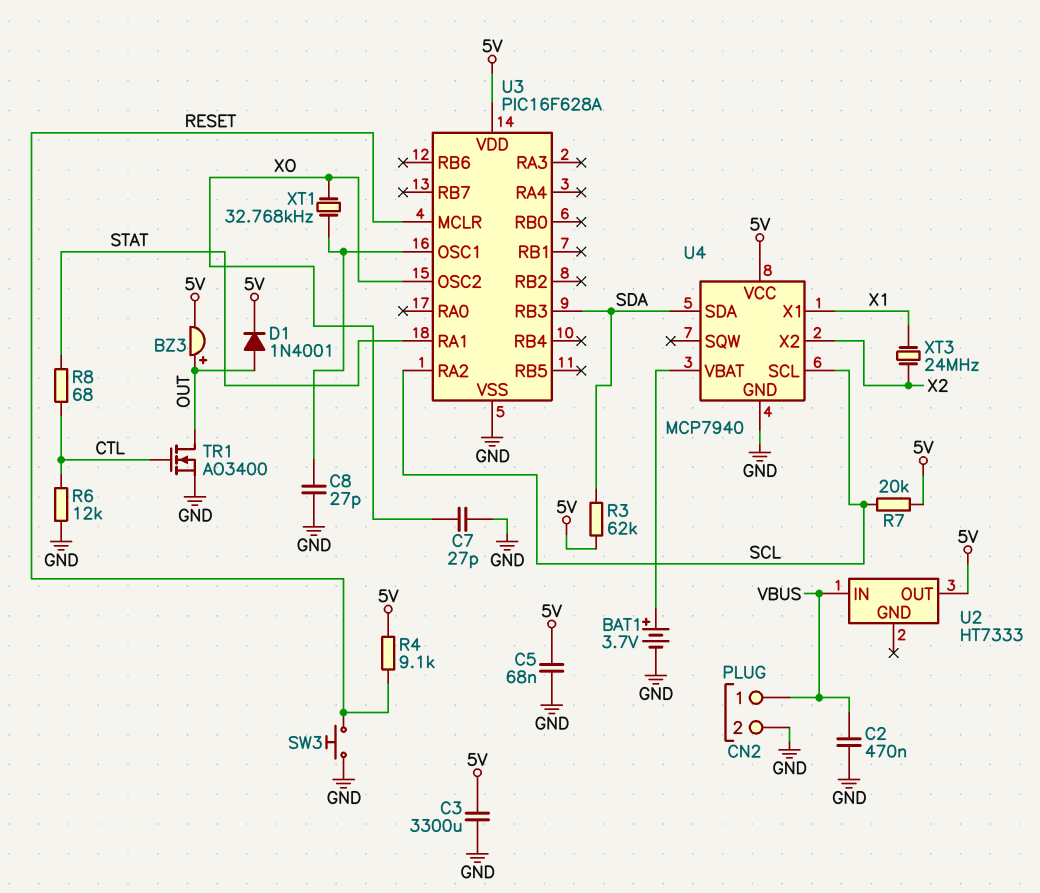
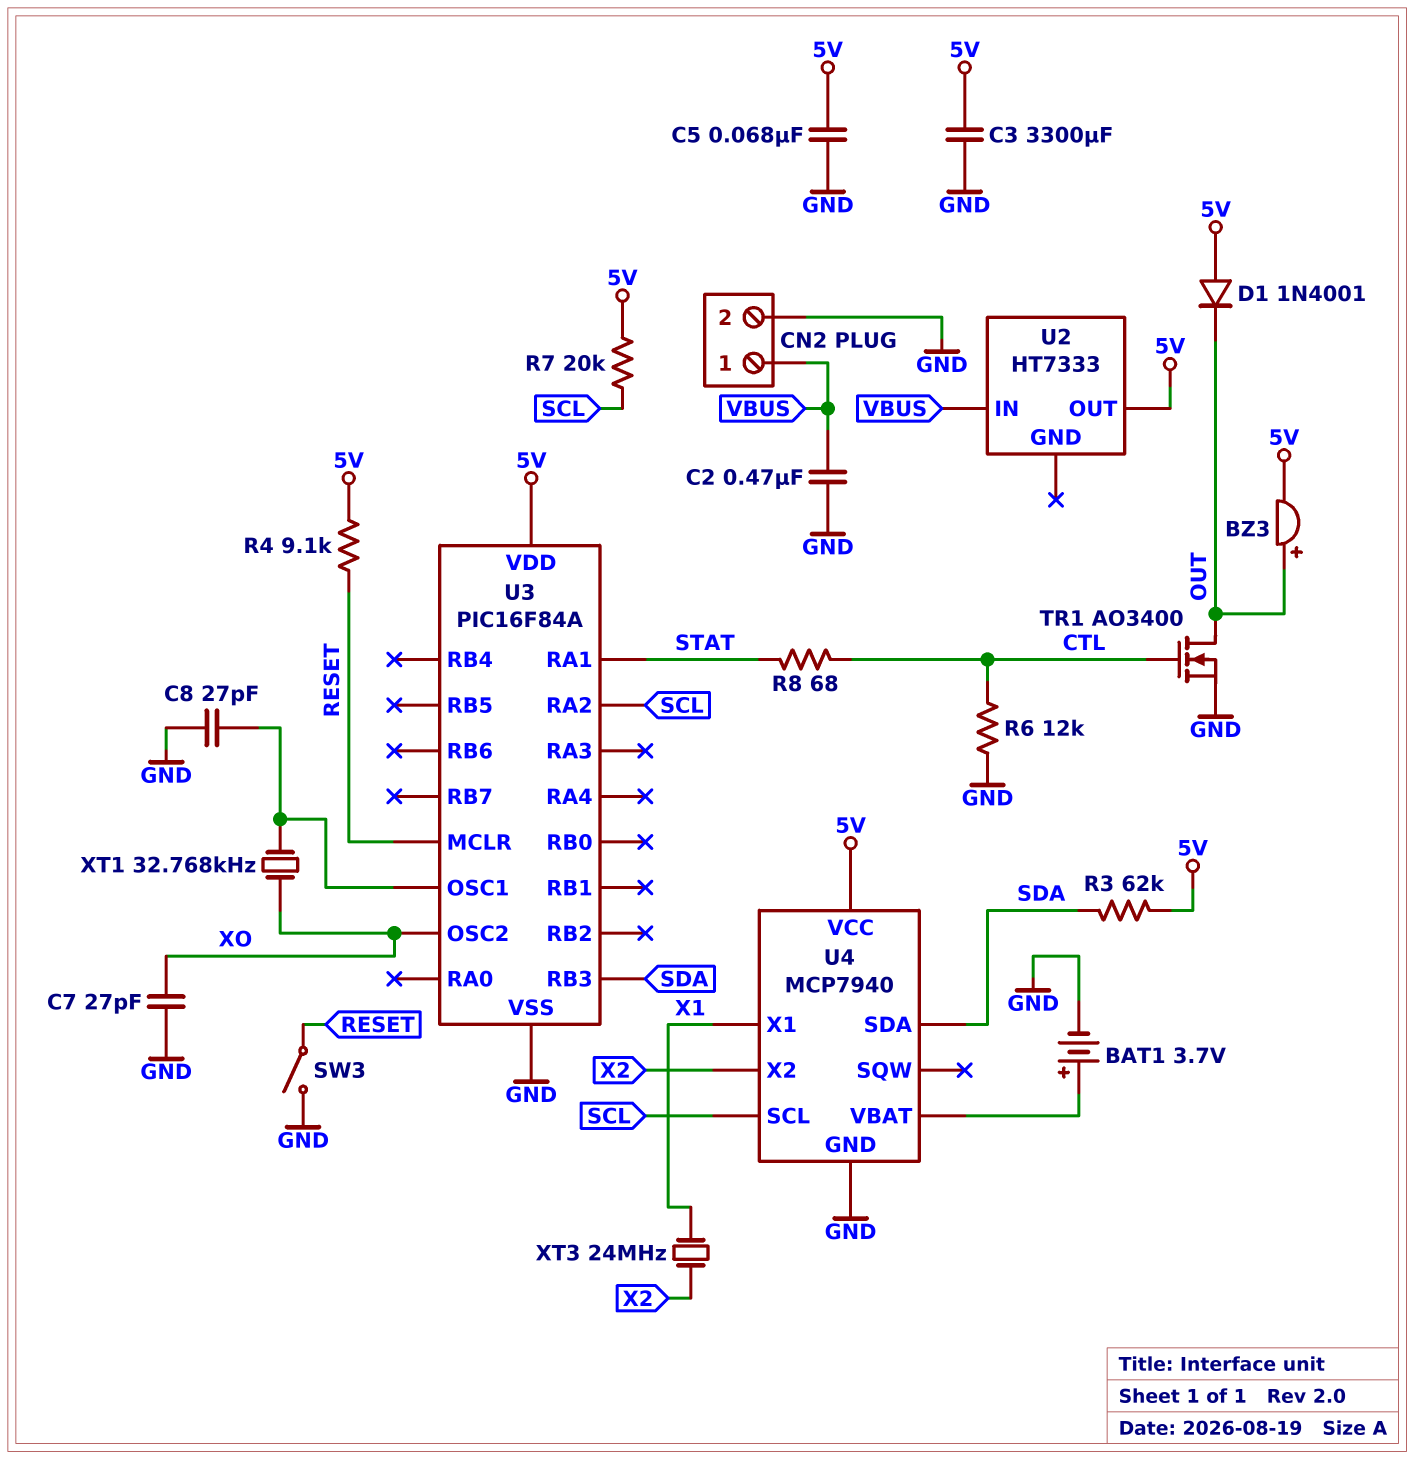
D1: diode 1N4001 (A OUT, K 5V) -> diode 1N4001 (A 5V, K OUT)
SW3: button (GND, RESET) -> switch (GND, RESET)
U3: PIC16F628A -> PIC16F84A

